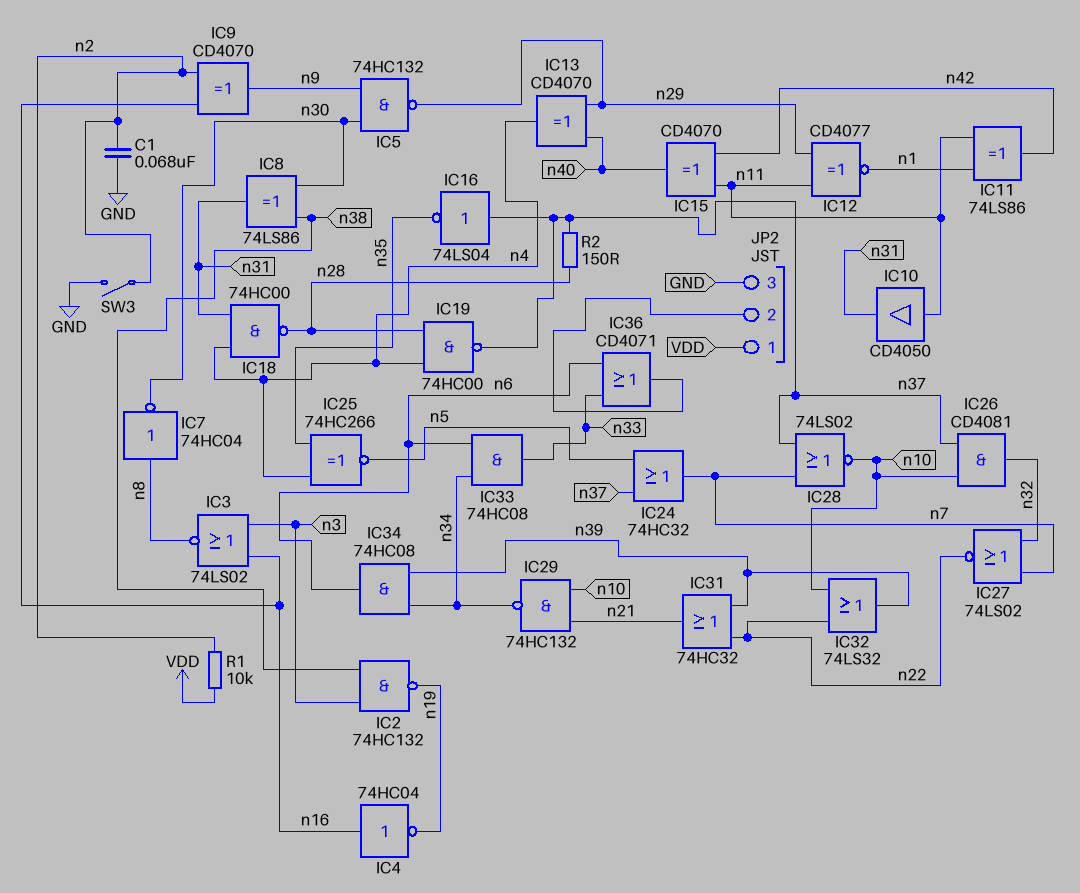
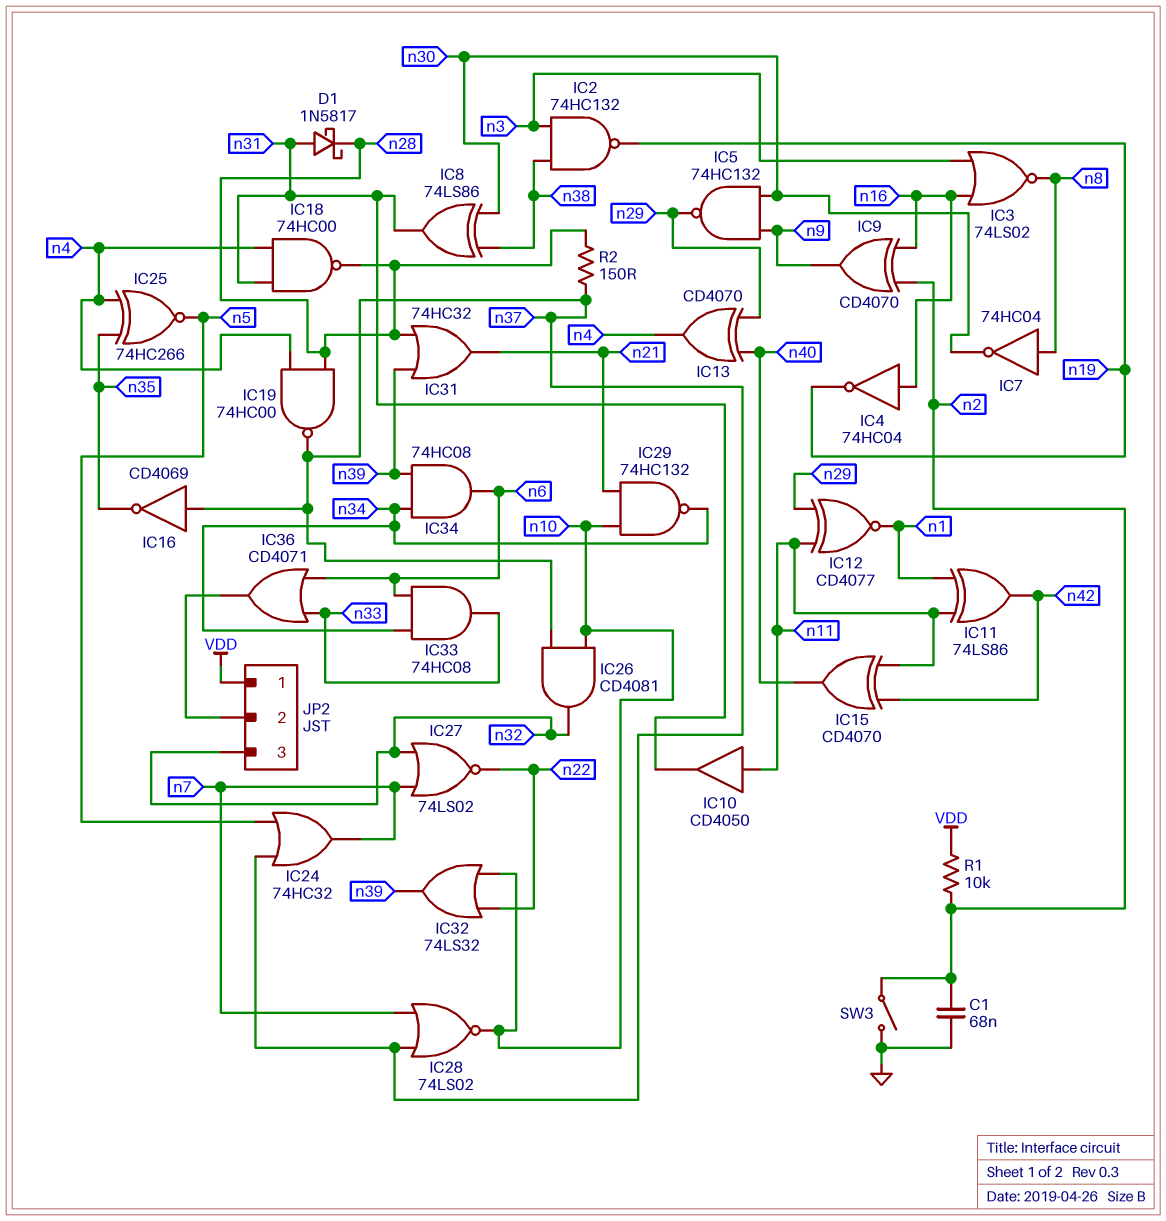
D1: none -> schottky 1N5817 (A n31, K n28)
IC16: NOT 74LS04 (in n37, out n35) -> NOT CD4069 (in n37, out n35)
IC31: OR 74HC32 (in n22, in n39, out n21) -> OR 74HC32 (in n28, in n39, out n21)
JP2 pin 3: GND -> n32

